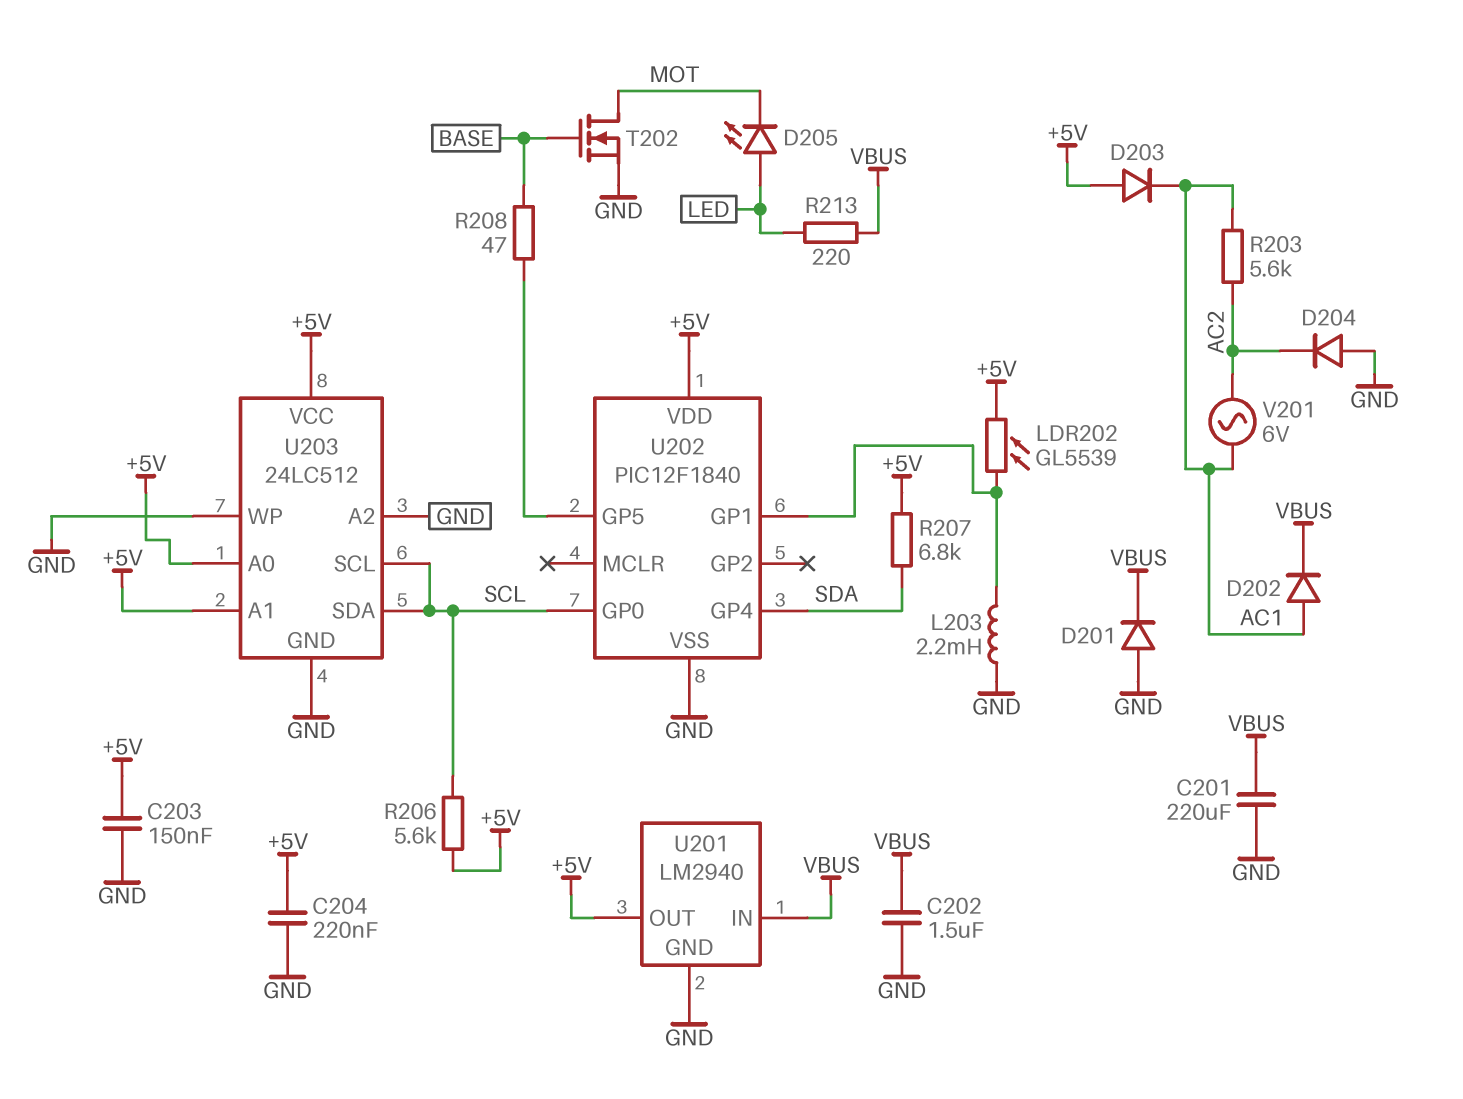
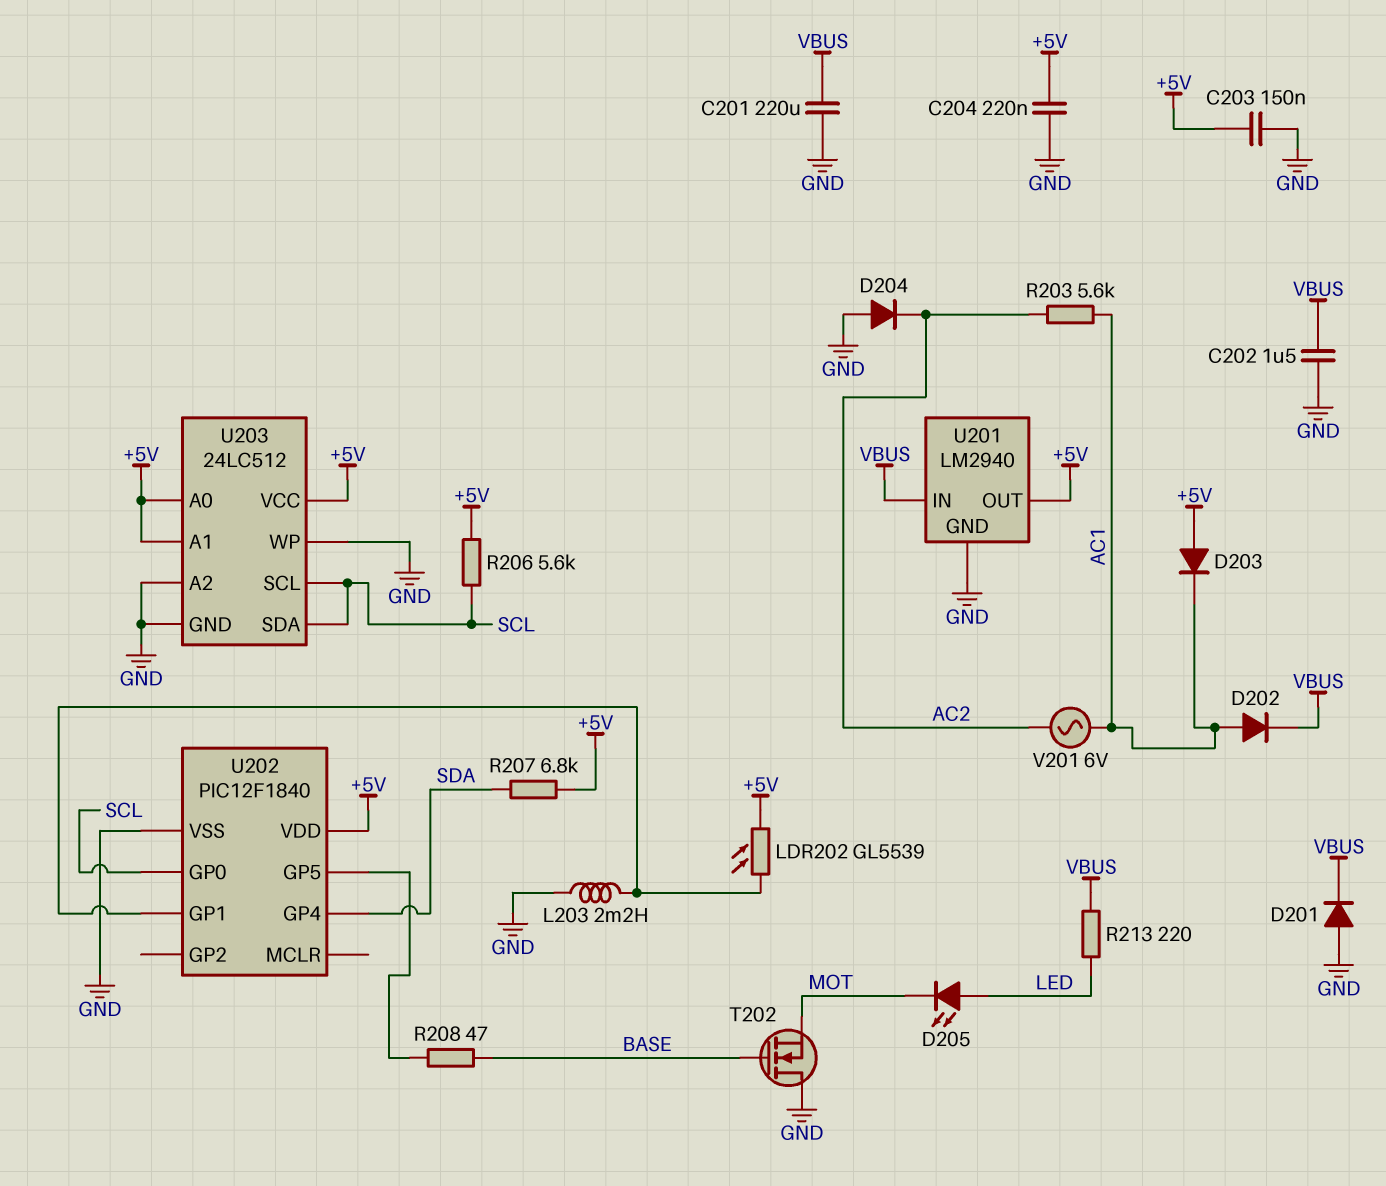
T202: NMOS (G BASE, D MOT, S GND) -> NMOS (G BASE, D GND, S MOT)

